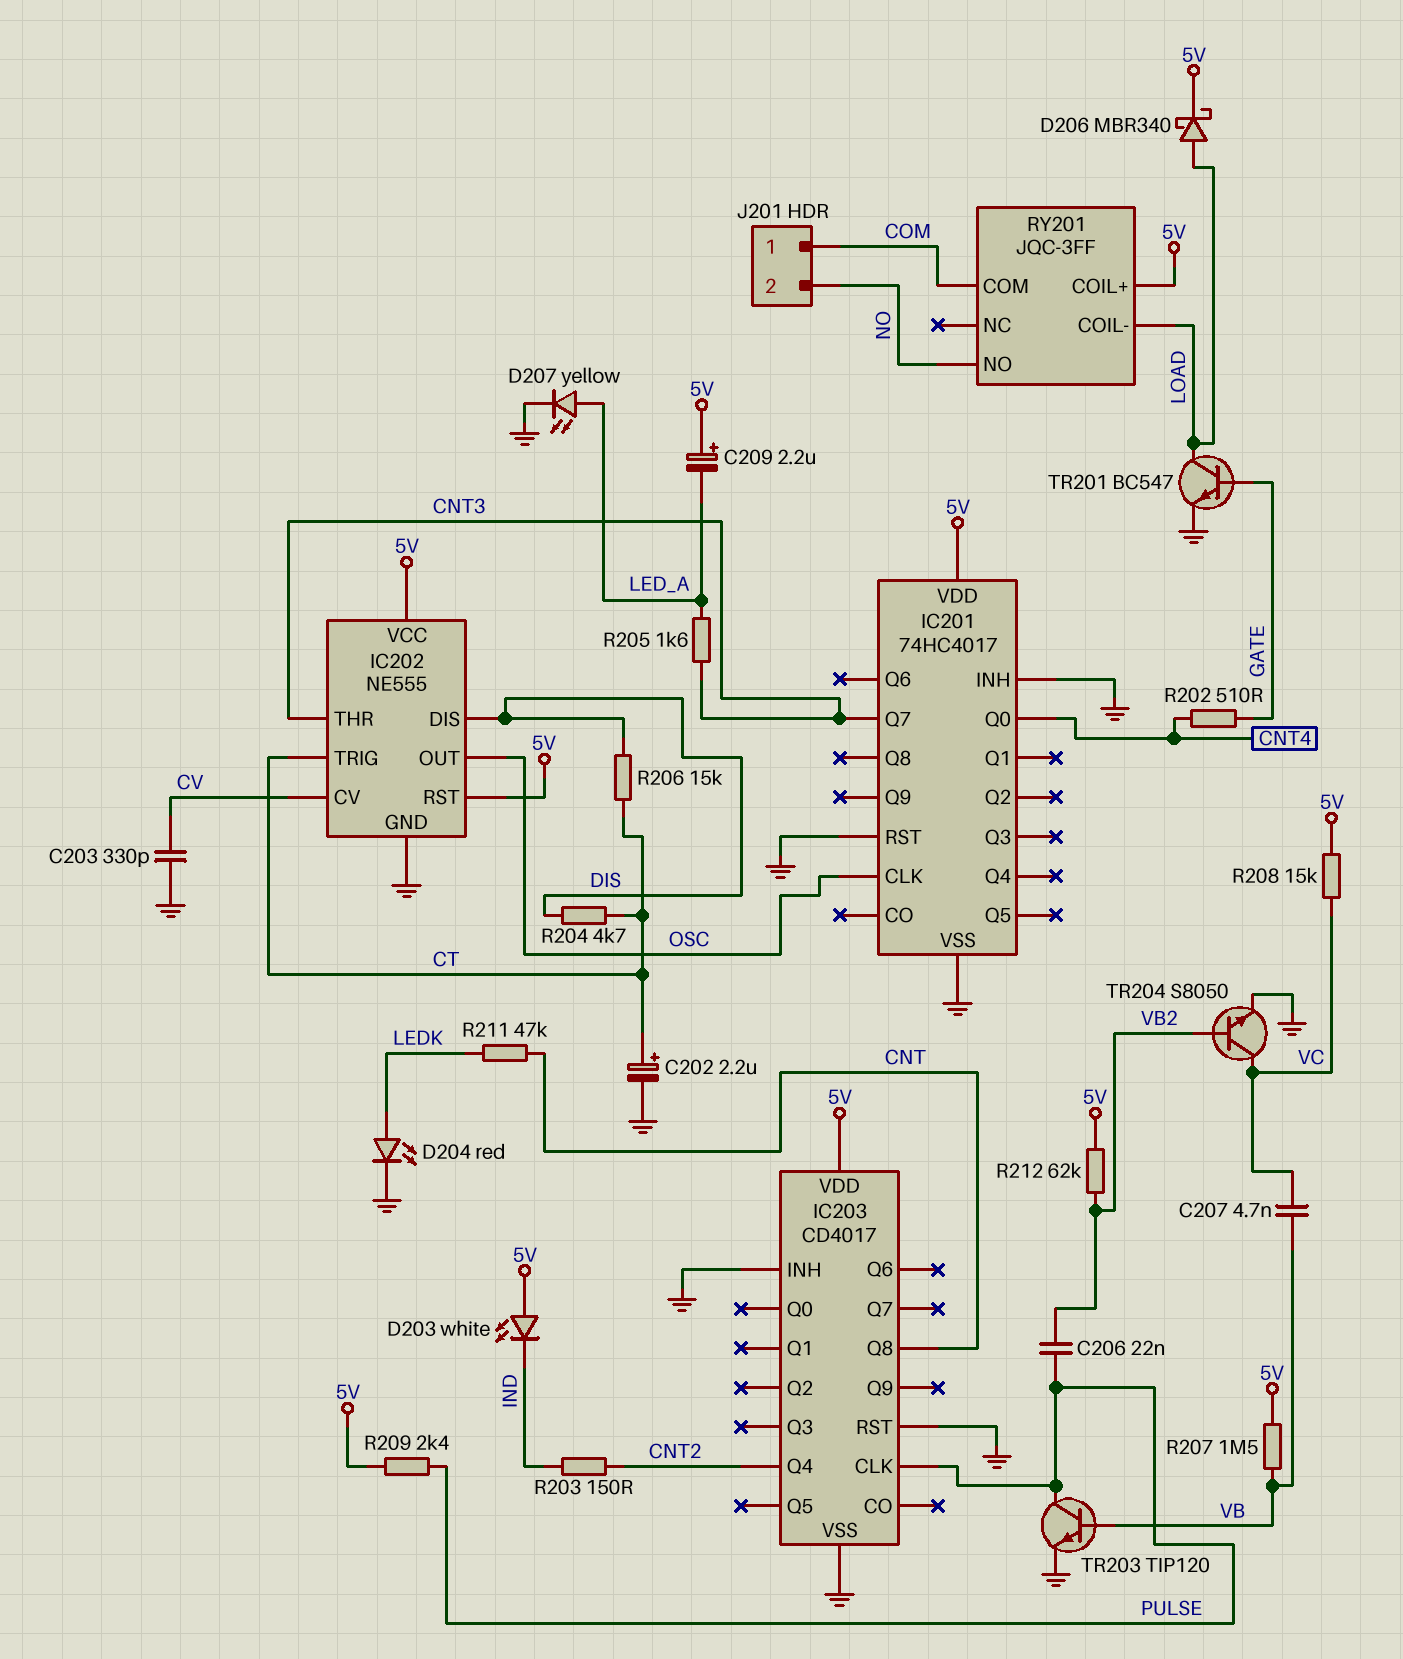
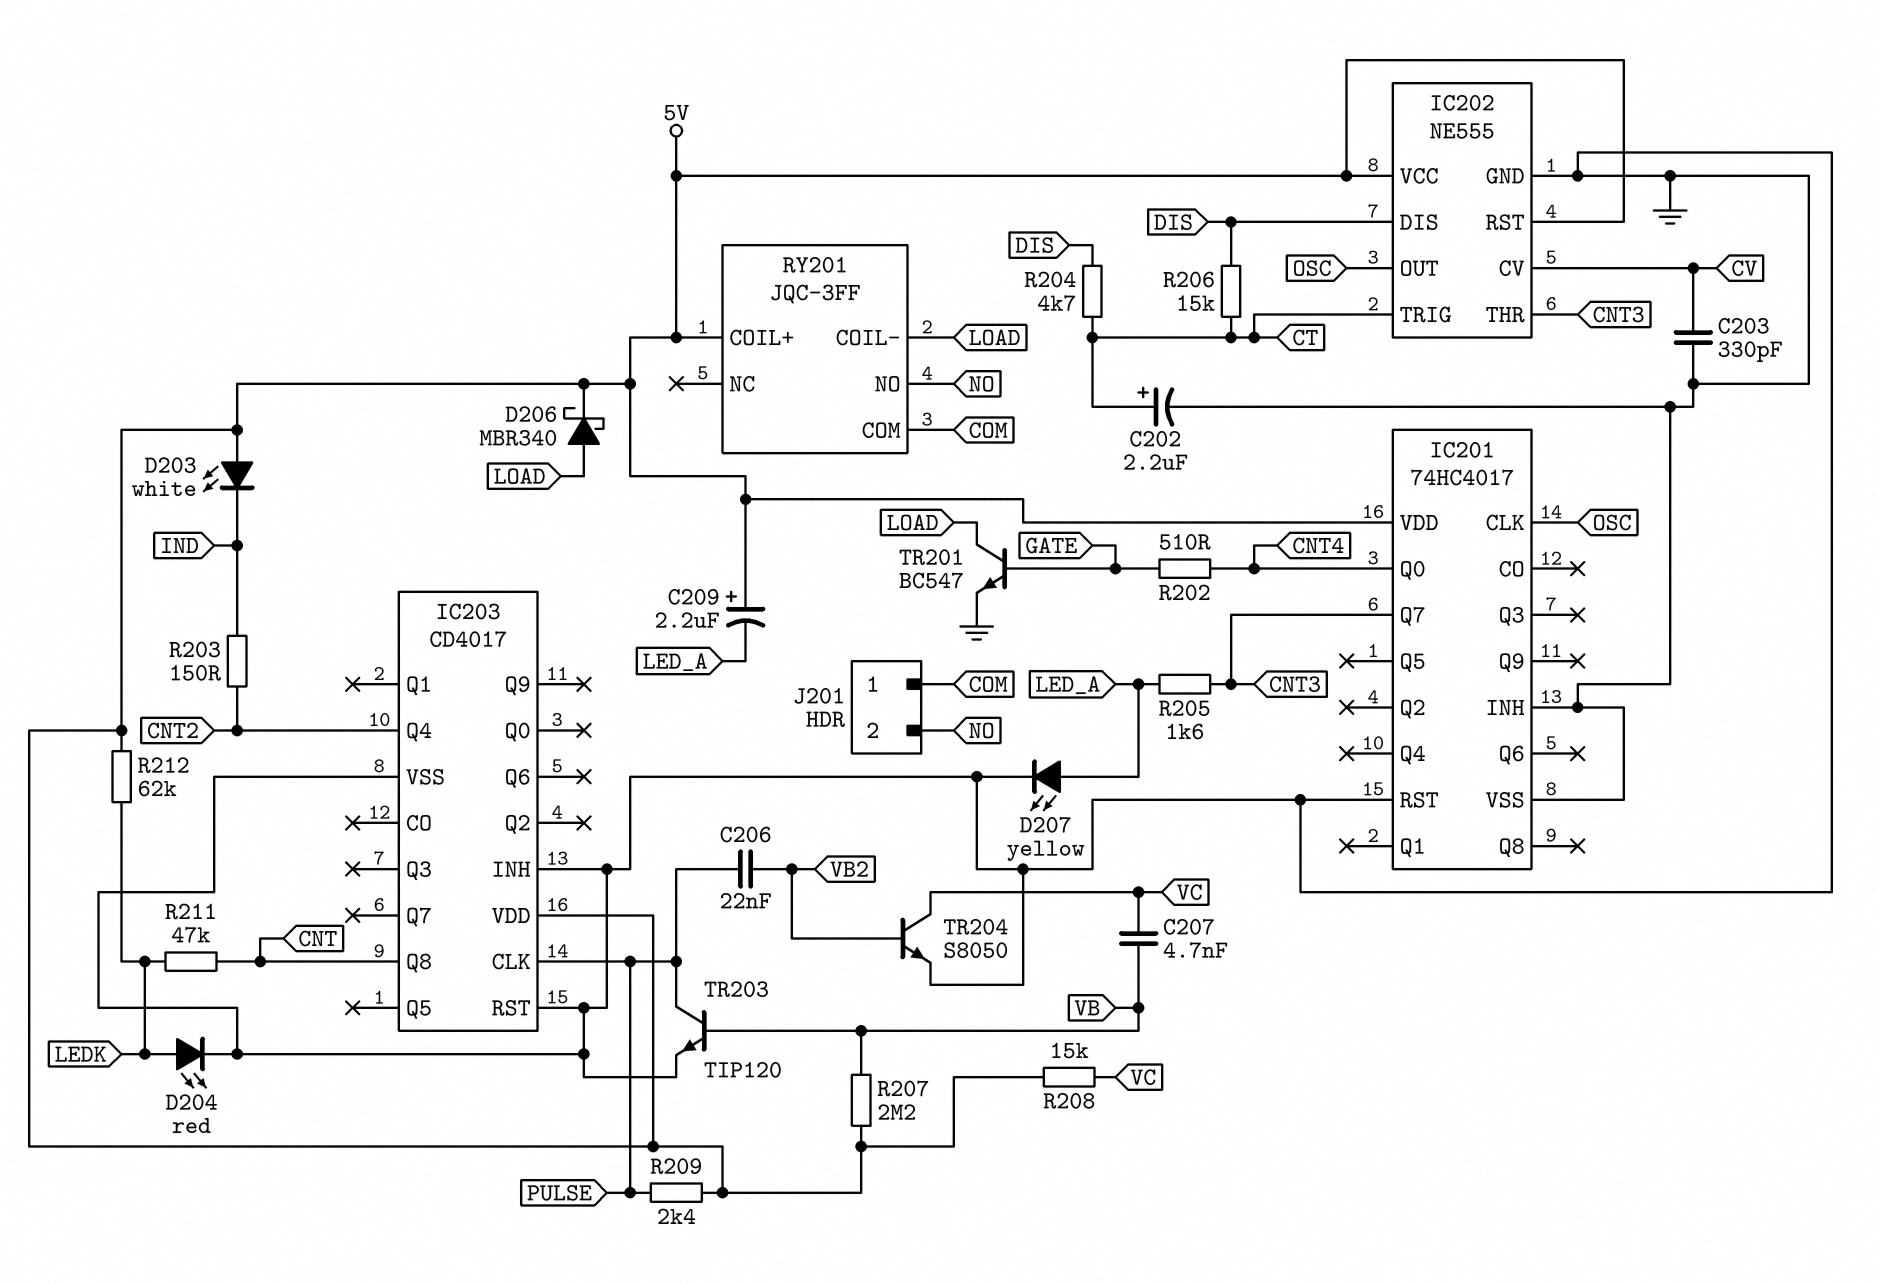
R207: 1.5M (5V, VB) -> 2.2M (5V, VB)
R212: 62k (5V, VB2) -> 62k (5V, LEDK)

